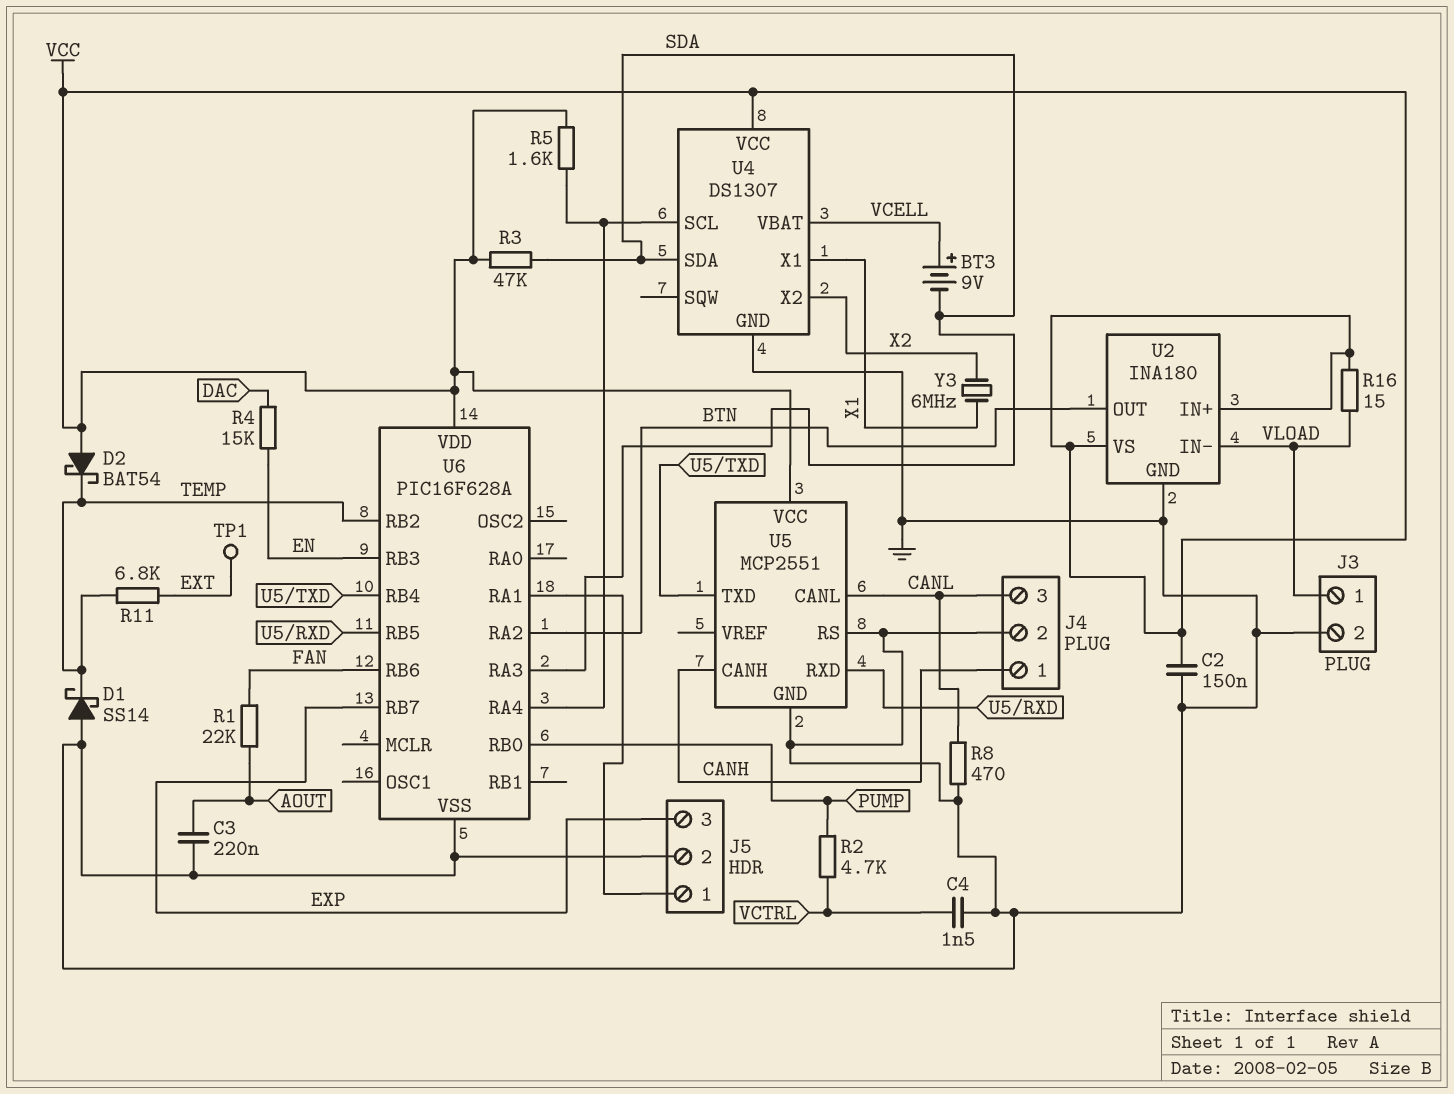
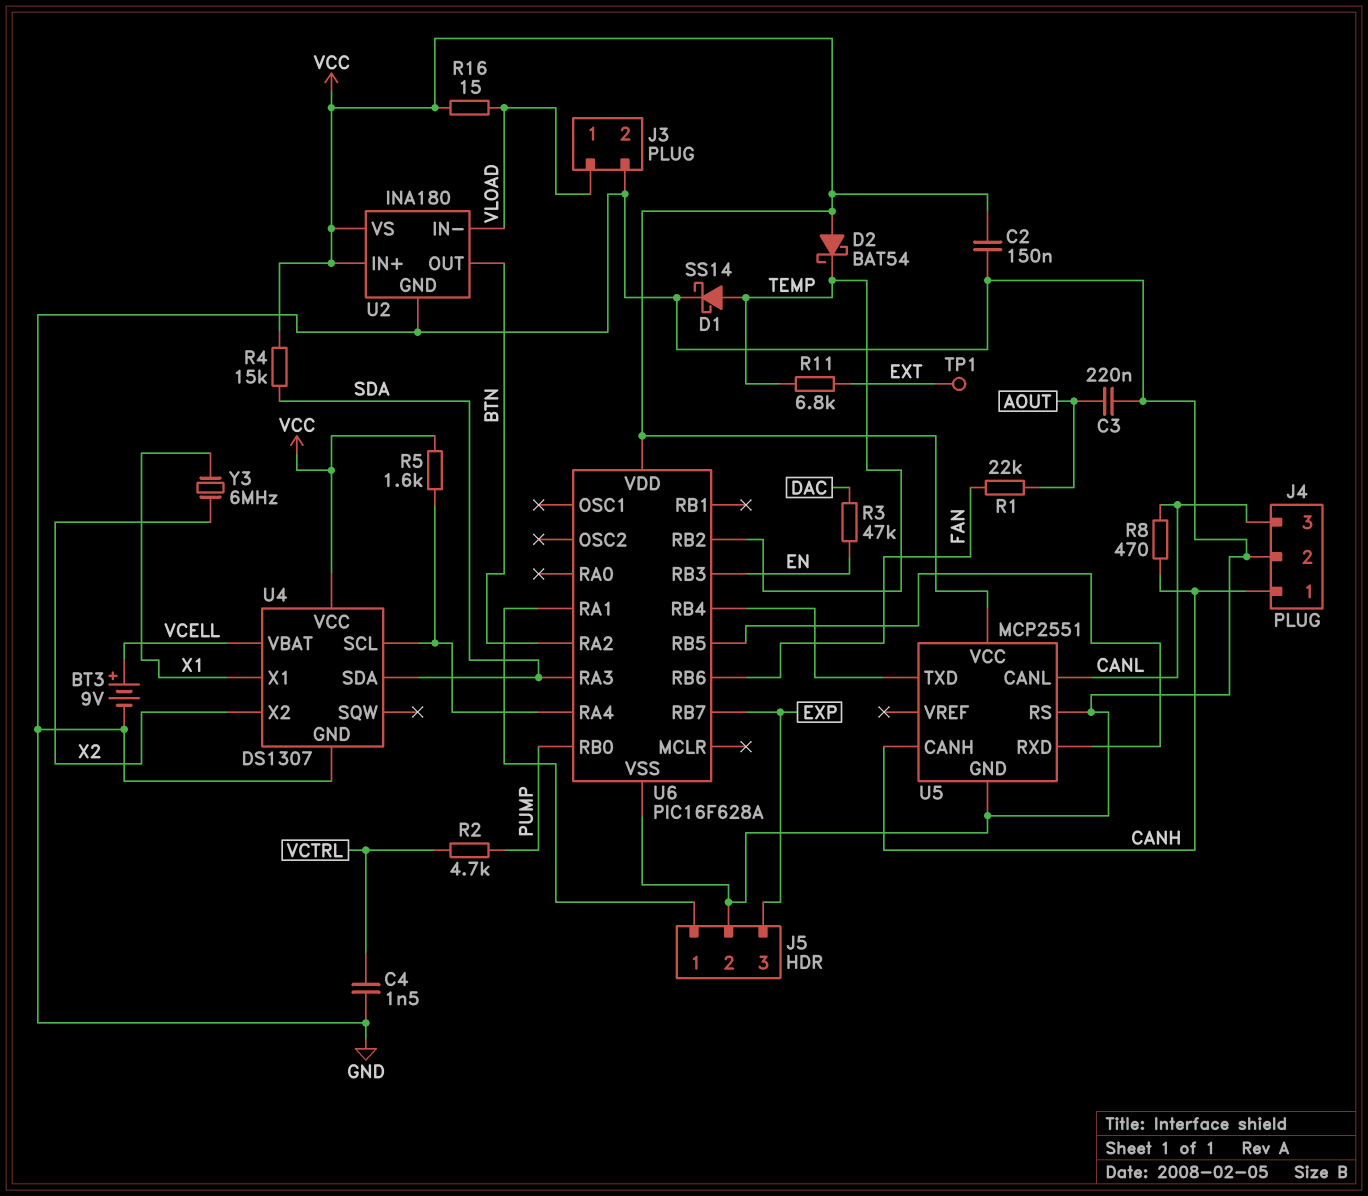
BT3: 9V (plus VCELL, minus SDA) -> 9V (plus VCELL, minus GND)
D1: schottky SS14 (A GND, K TEMP) -> schottky SS14 (A TEMP, K GND)
R3: 47k (SDA, VCC) -> 47k (DAC, EN)
R4: 15k (DAC, EN) -> 15k (SDA, VCC)
R8: 470 (CANL, GND) -> 470 (CANH, CANL)

